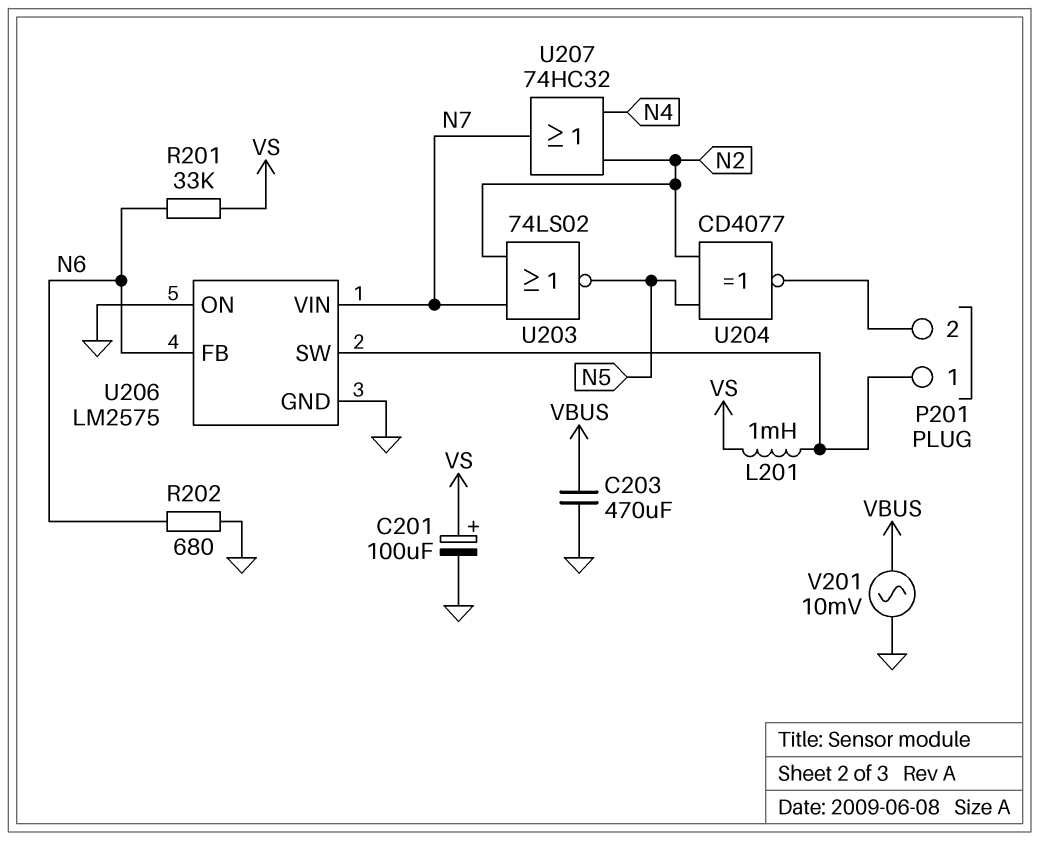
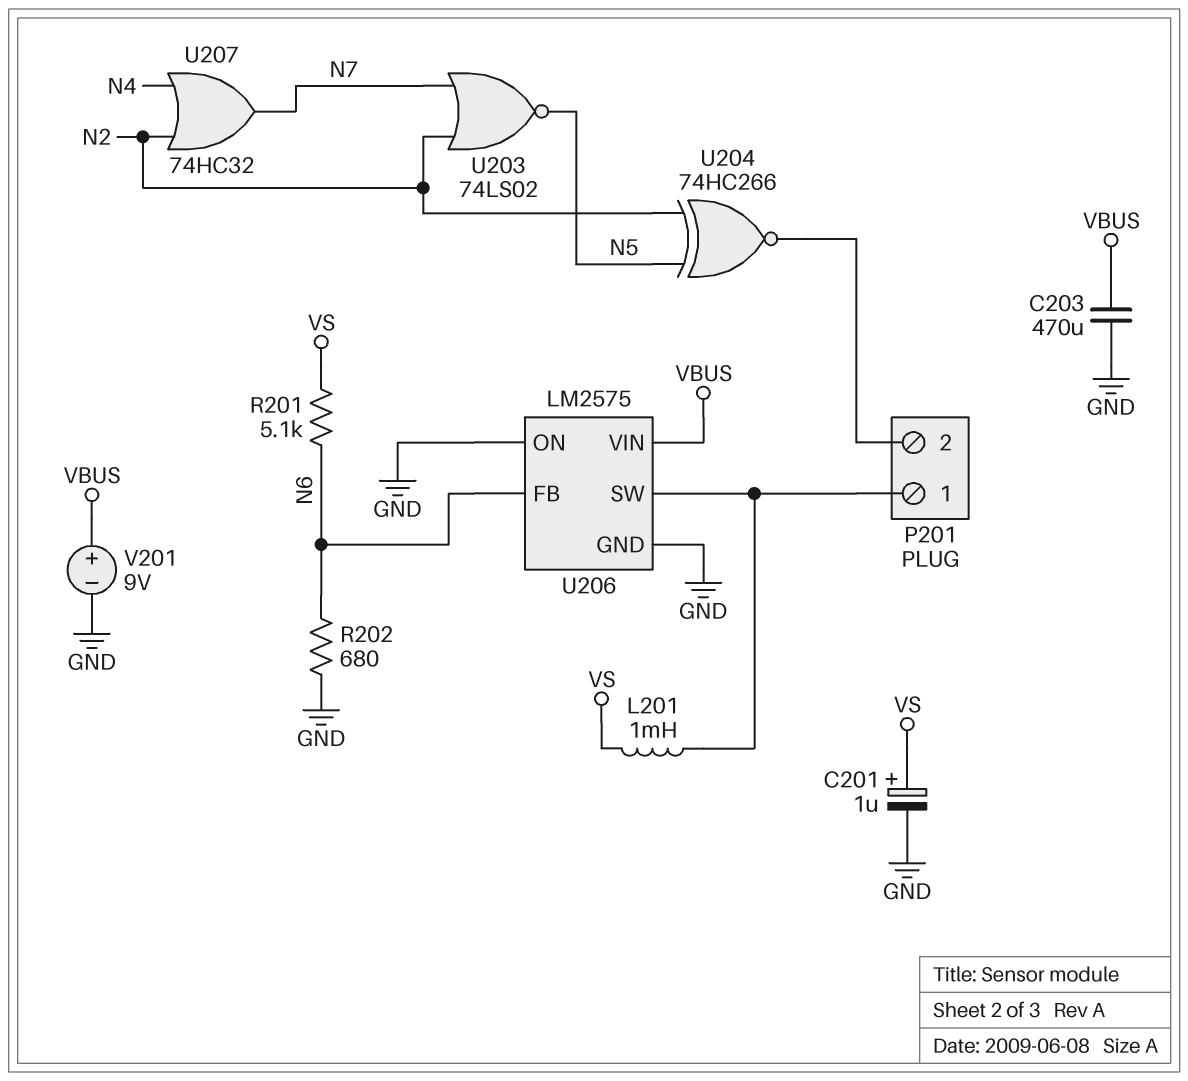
C201: 100uF (plus VS, minus GND) -> 1uF (plus VS, minus GND)
R201: 33k (N6, VS) -> 5.1k (N6, VS)
U204: XNOR CD4077 (in N2, in N5, out P201/2) -> XNOR 74HC266 (in N2, in N5, out P201/2)
U206 pin VIN: N7 -> VBUS
V201: AC 10mV (GND, VBUS) -> 9V (plus VBUS, minus GND)

